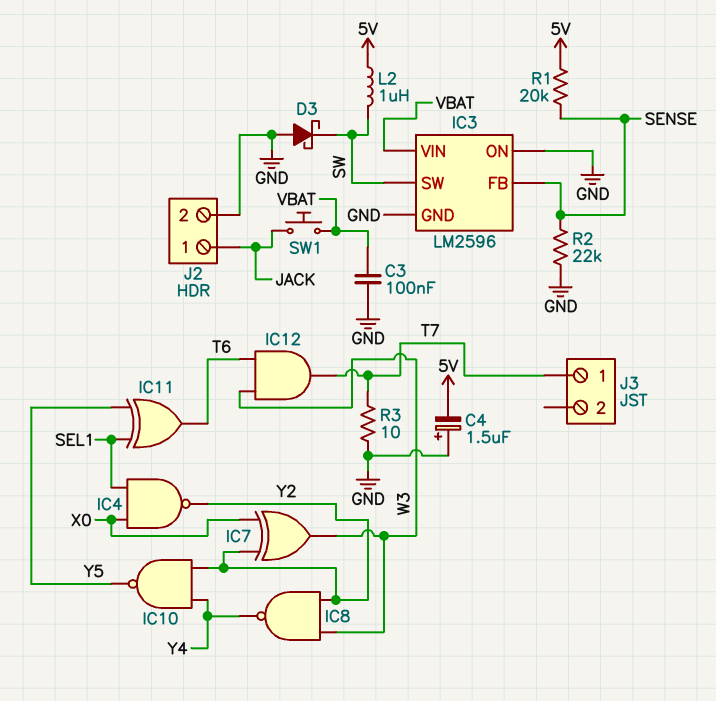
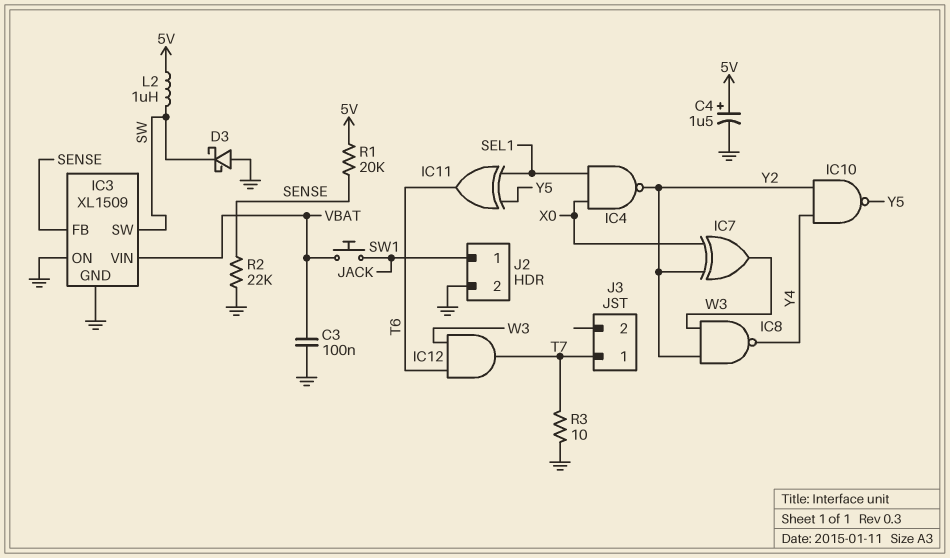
C4: 1.5uF (plus GND, minus 5V) -> 1.5uF (plus 5V, minus GND)
IC3: LM2596 -> XL1509

